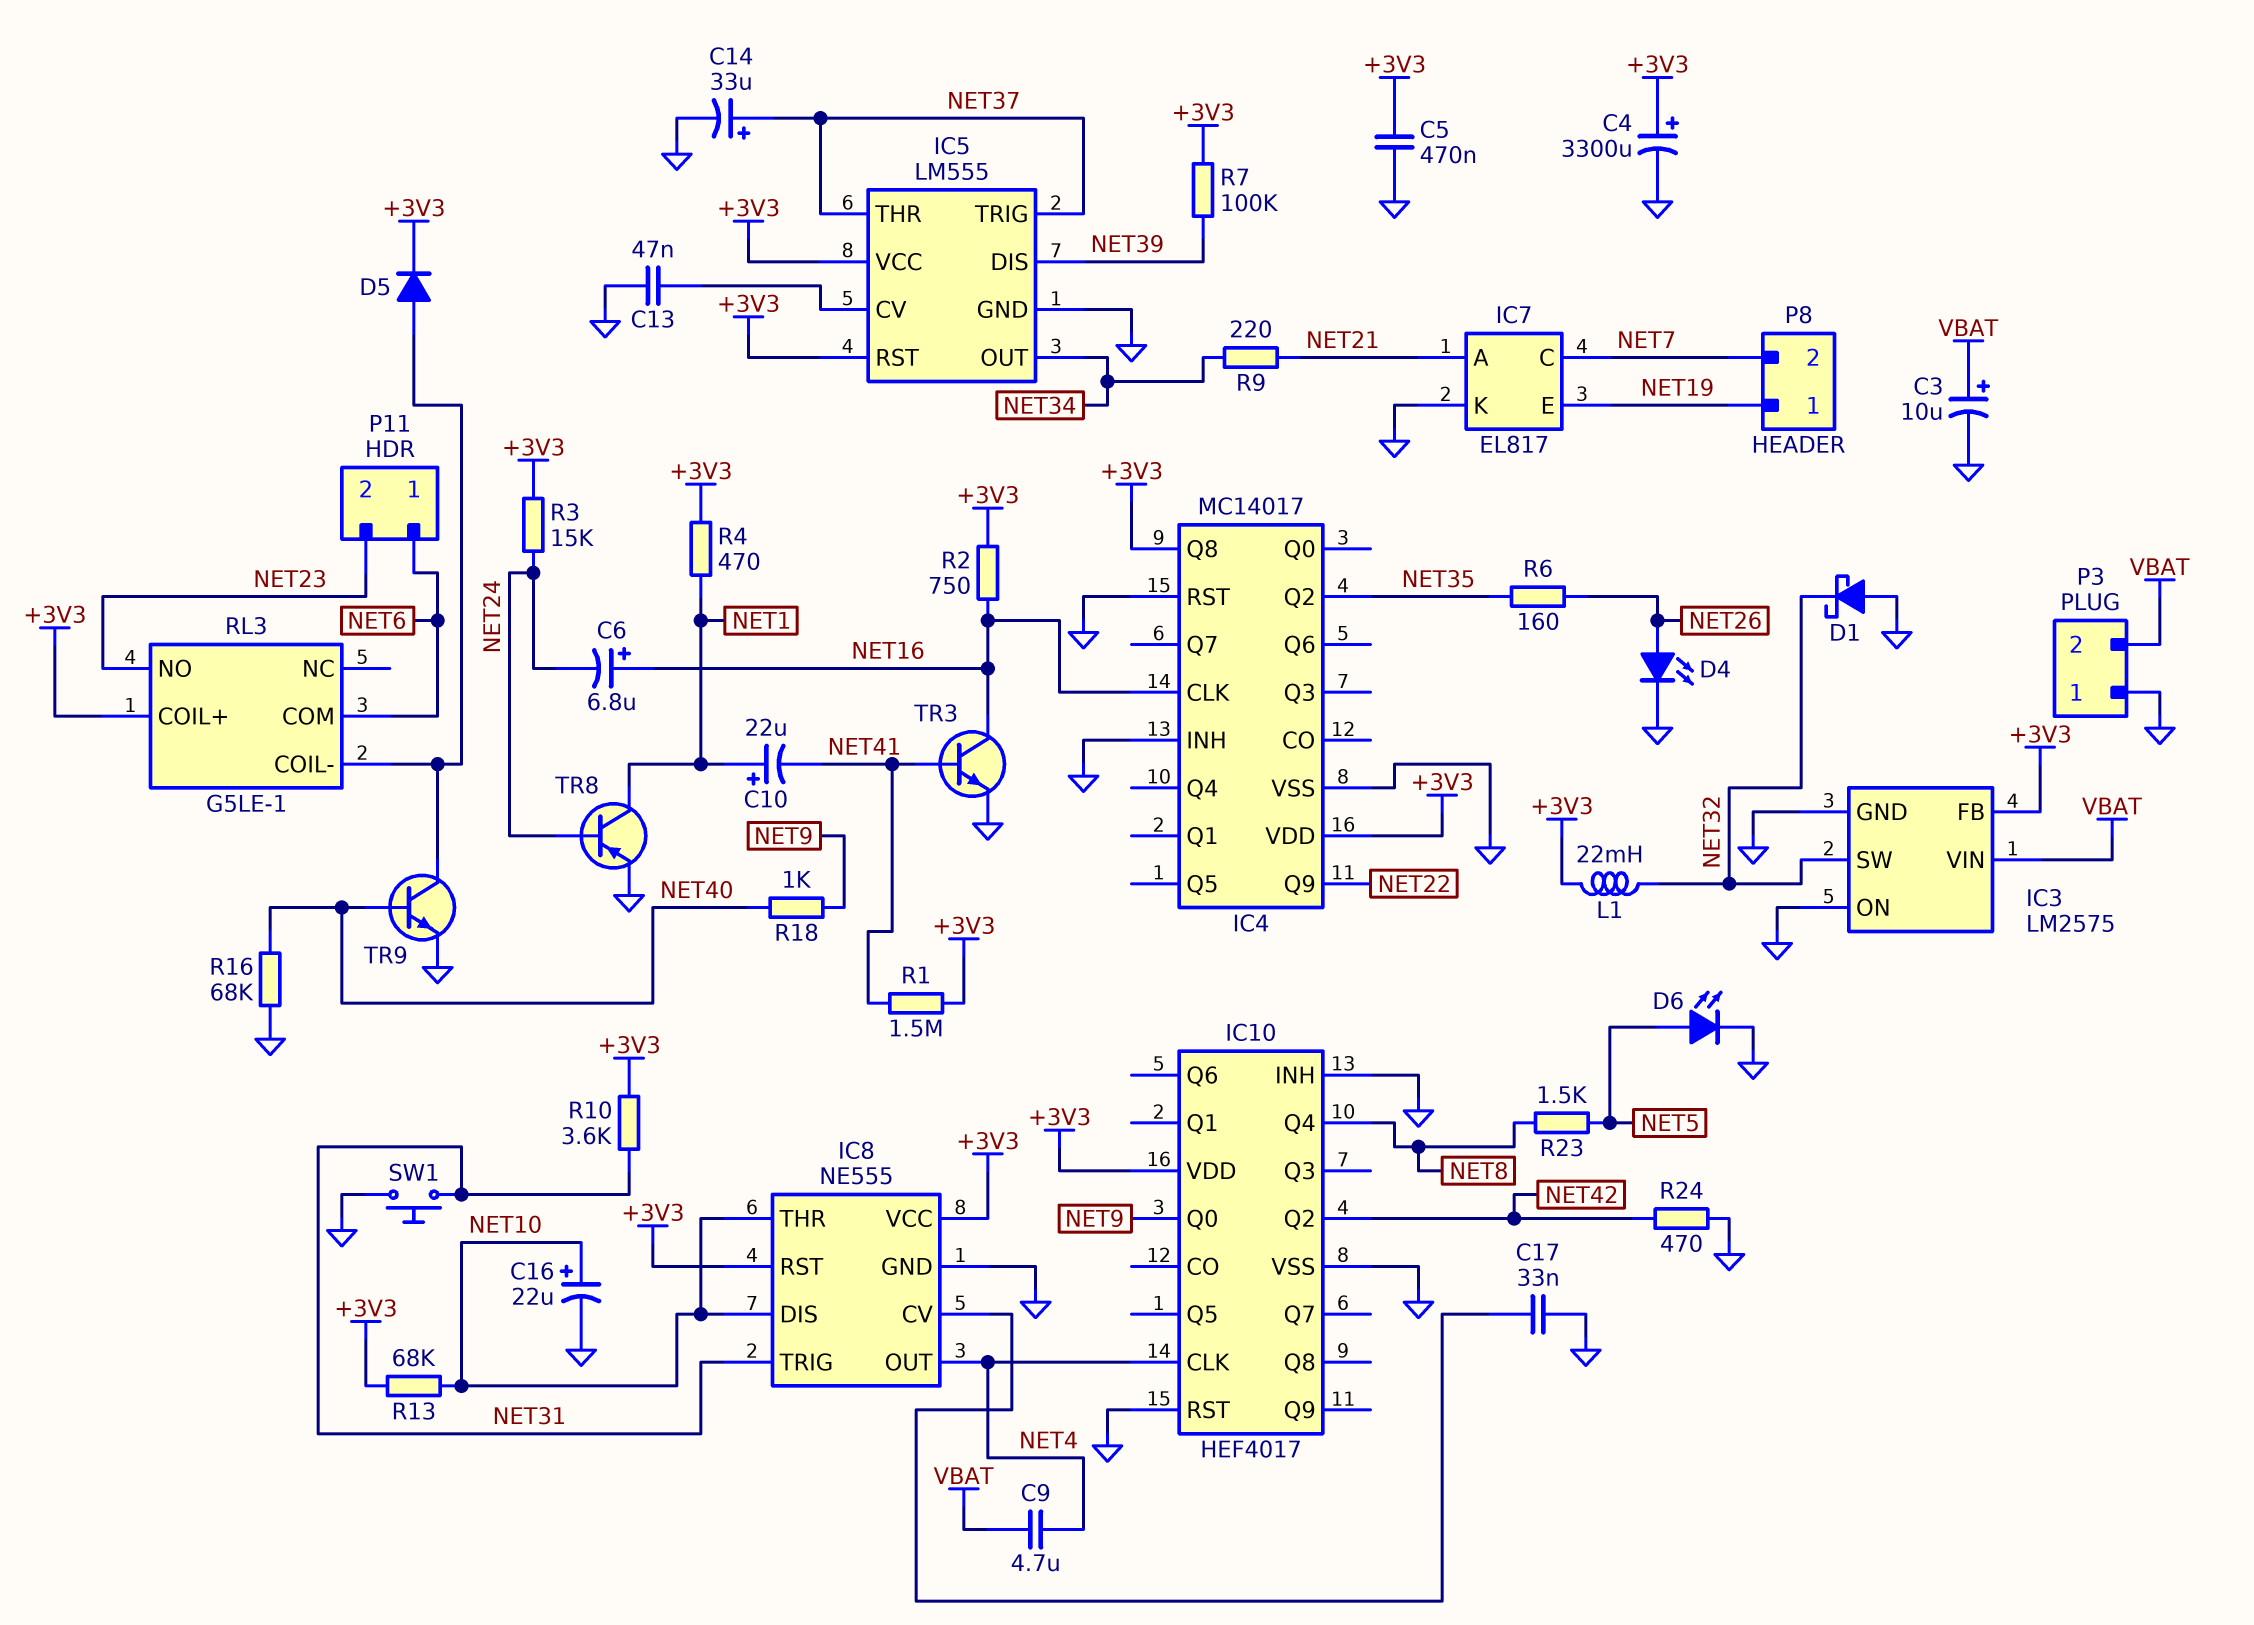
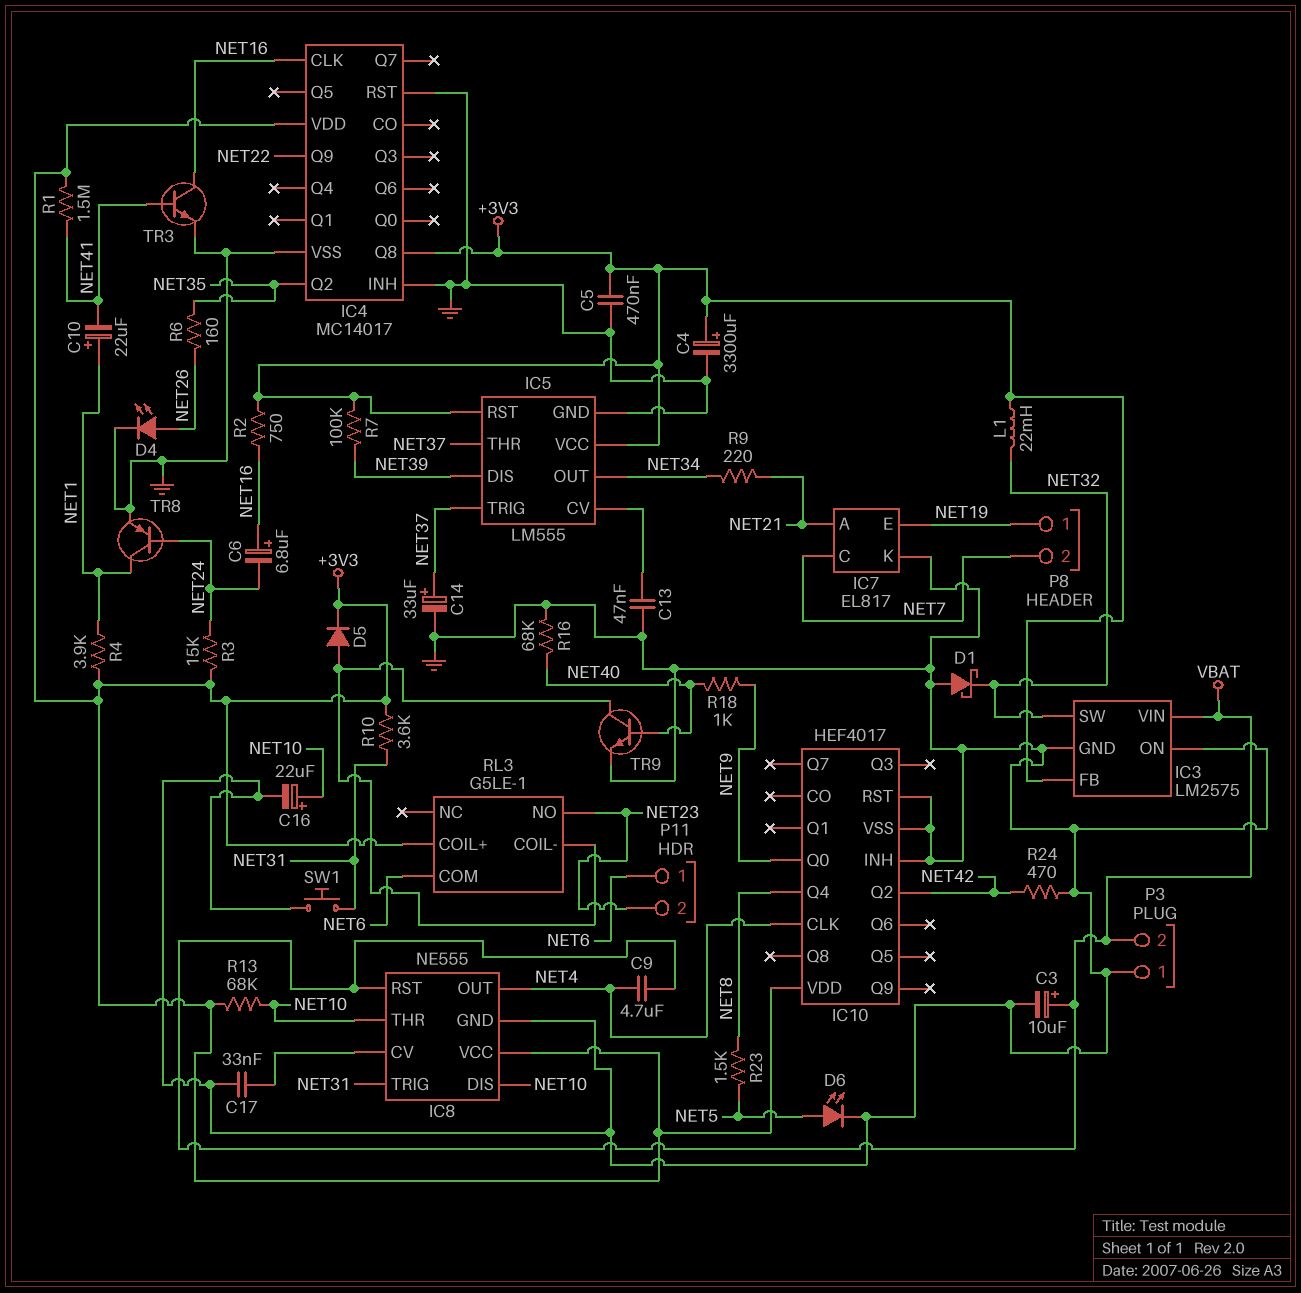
IC8 pin RST: +3V3 -> VBAT
R4: 470 (+3V3, NET1) -> 3.9k (+3V3, NET1)

